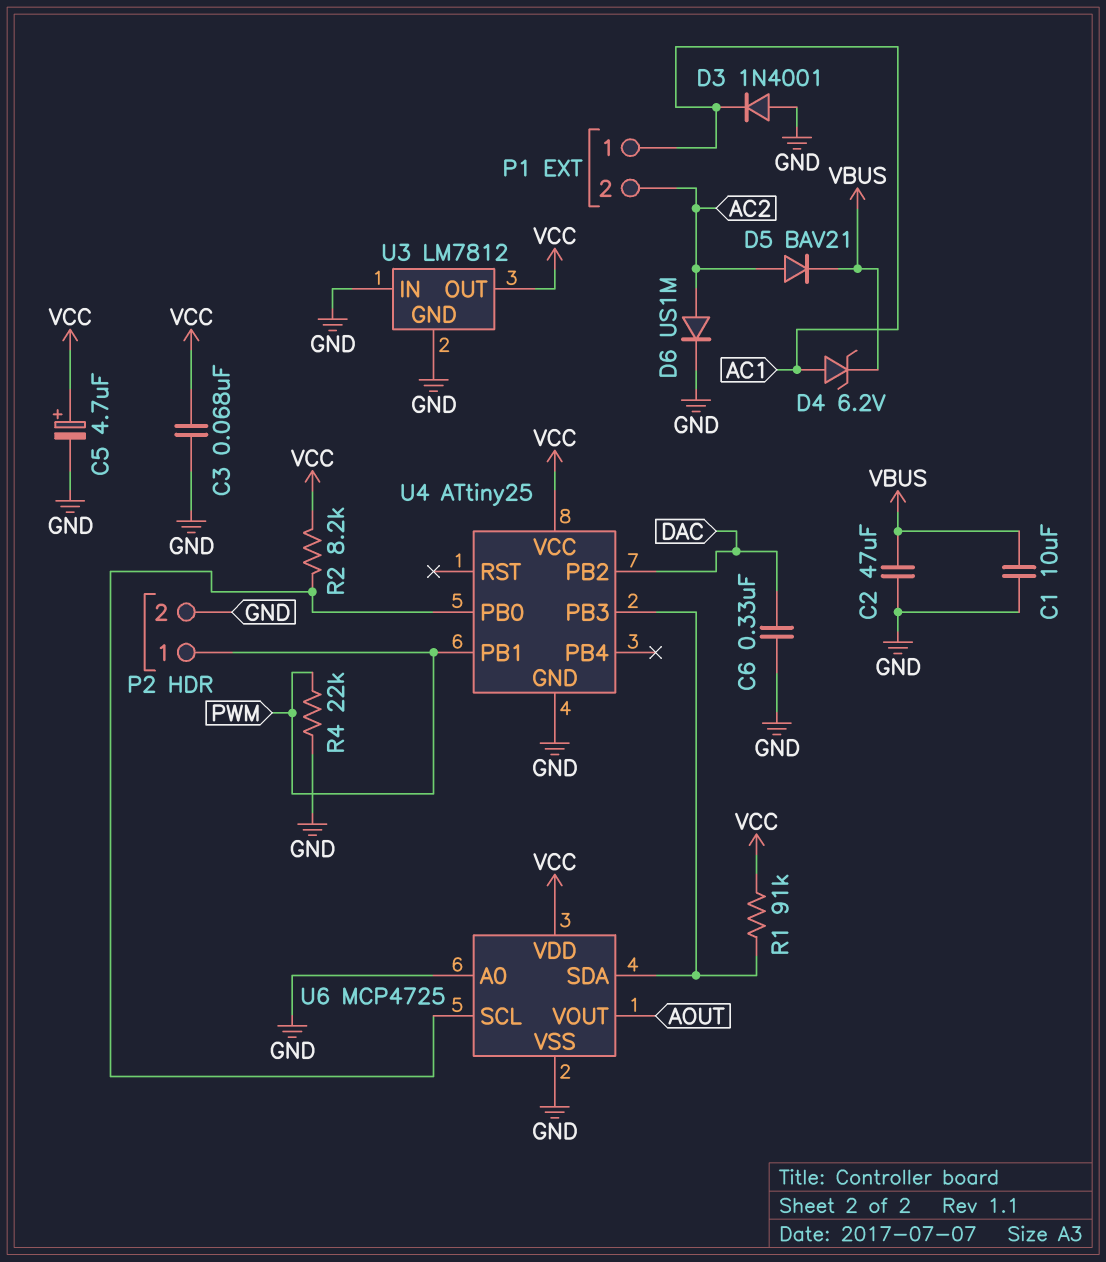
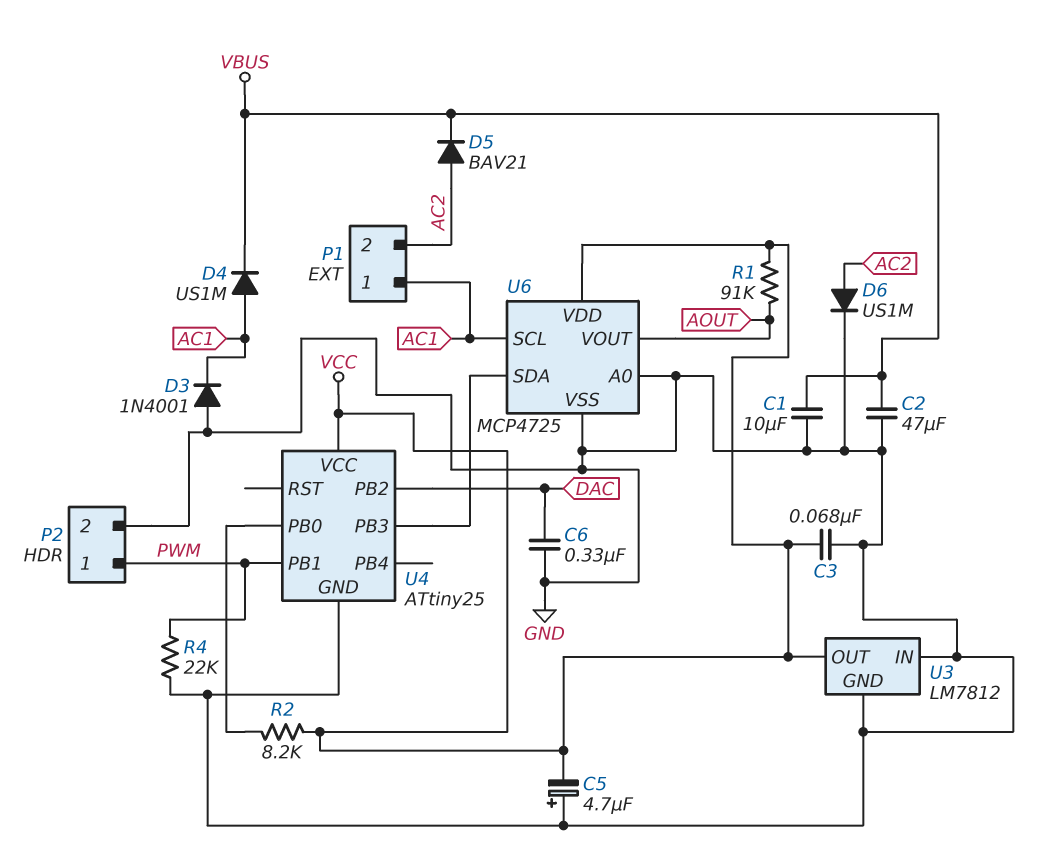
C5: 4.7uF (plus VCC, minus GND) -> 4.7uF (plus GND, minus VCC)
D4: zener 6.2V (A AC1, K VBUS) -> diode US1M (A AC1, K VBUS)
R1: 91k (U4/PB3, VCC) -> 91k (AOUT, VCC)
U6 pin SCL: U4/PB0 -> AC1

